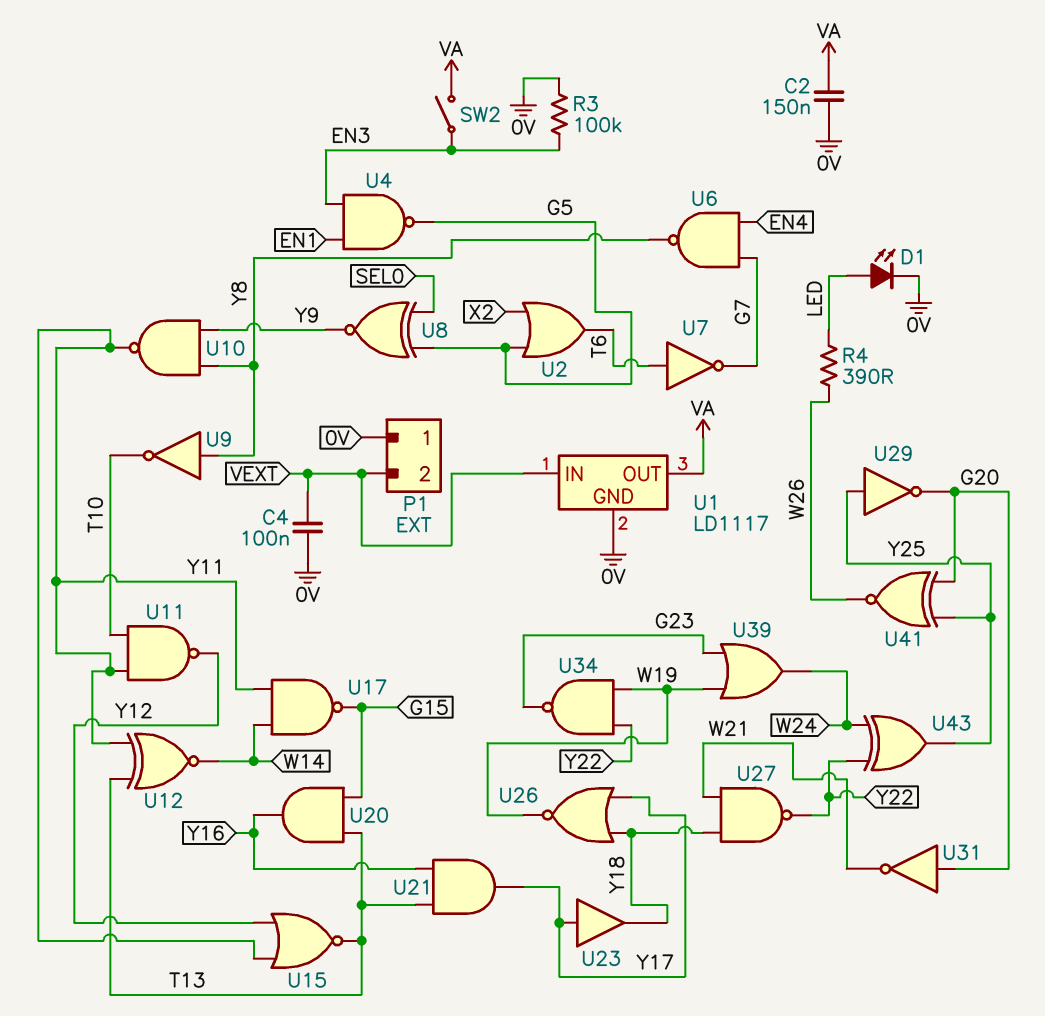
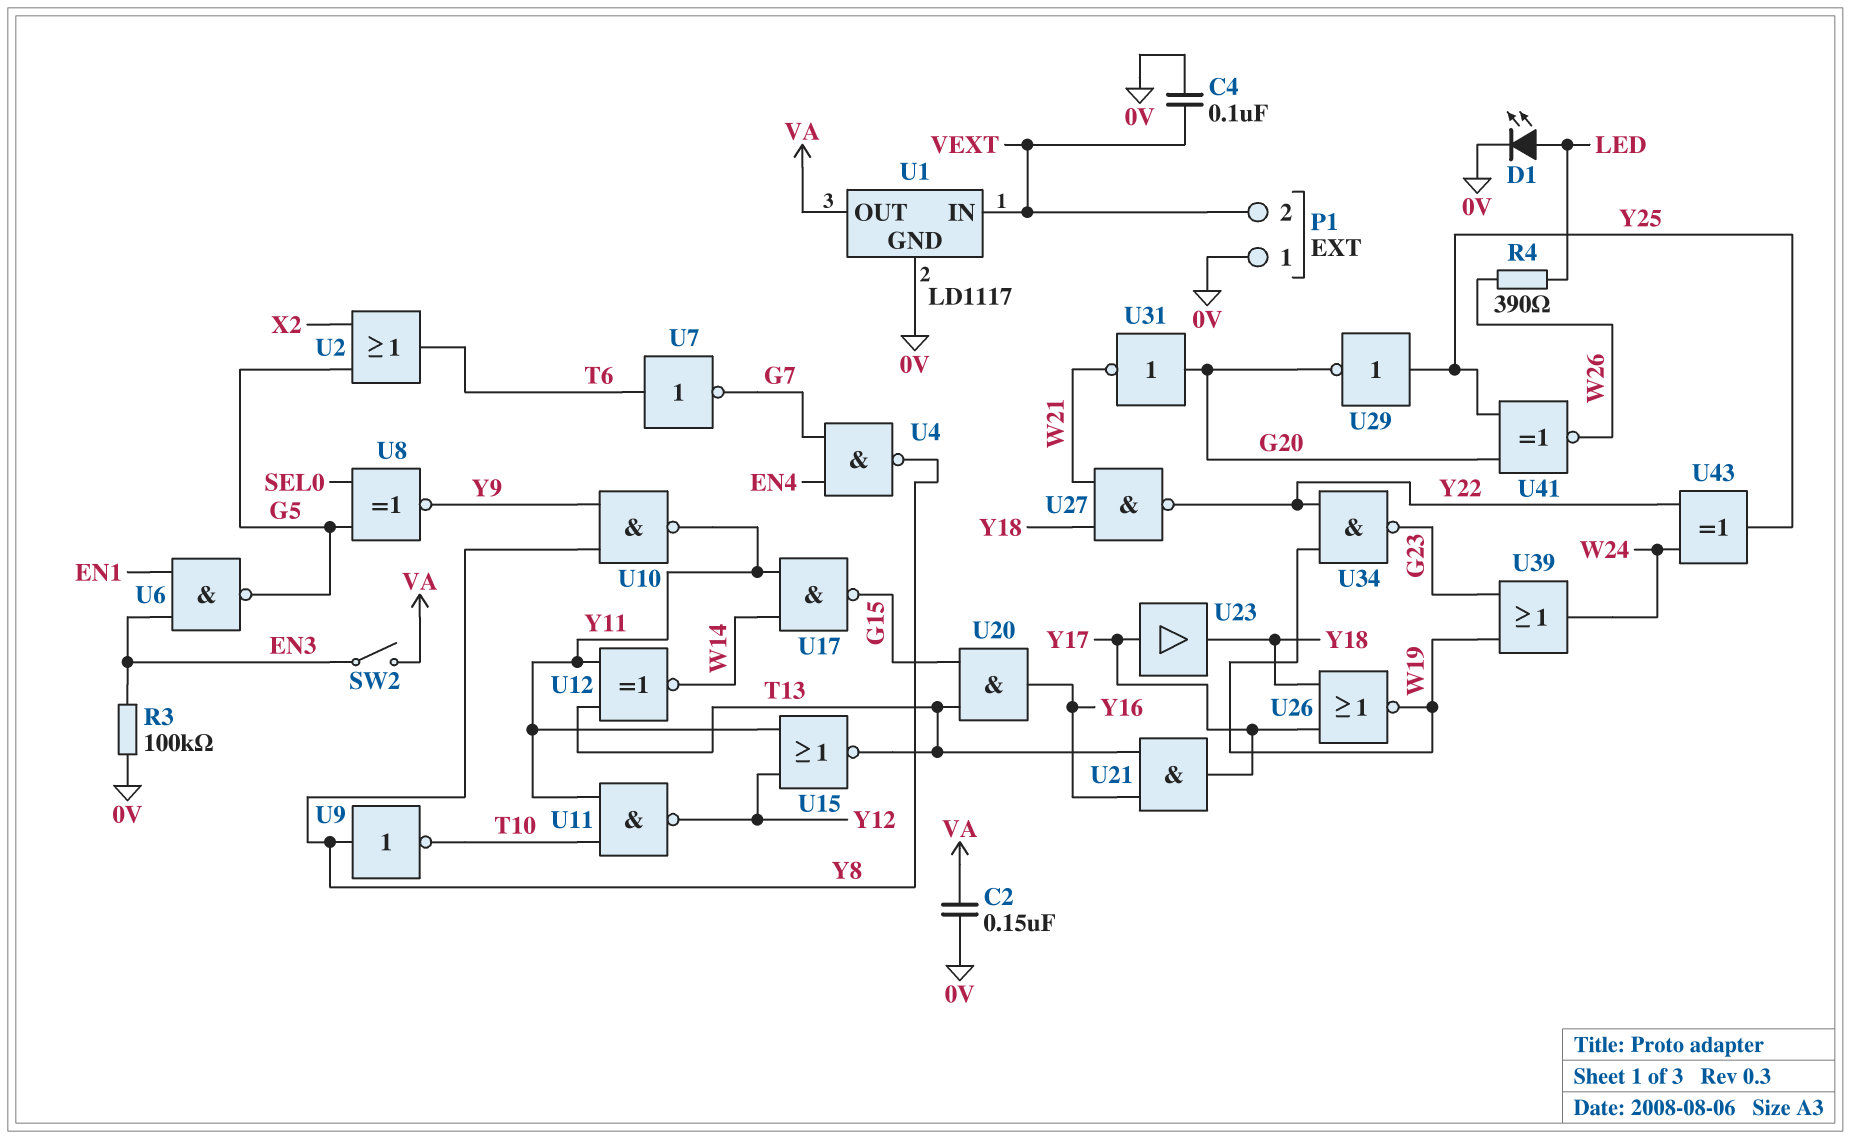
U4: NAND (in EN1, in EN3, out G5) -> NAND (in EN4, in G7, out Y8)
U6: NAND (in EN4, in G7, out Y8) -> NAND (in EN1, in EN3, out G5)

